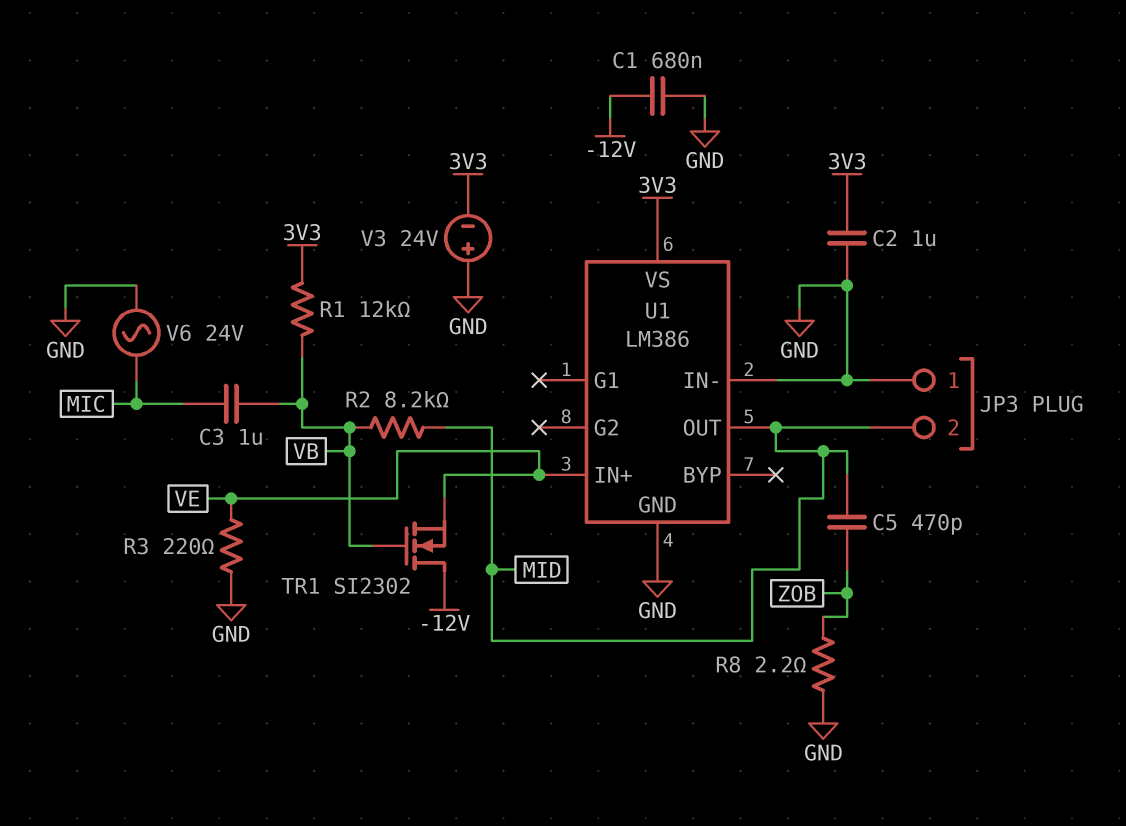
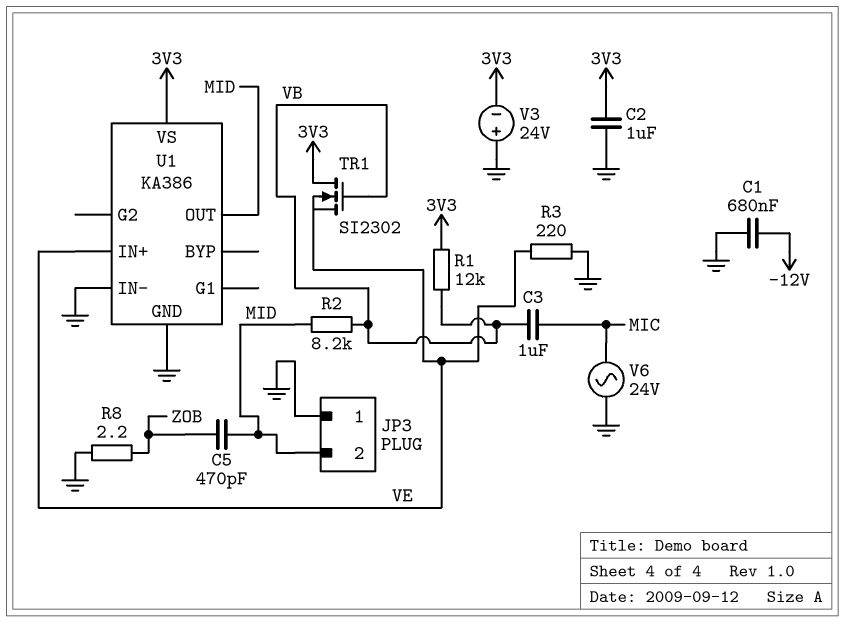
TR1: NMOS SI2302 (G VB, D -12V, S VE) -> NMOS SI2302 (G VB, D 3V3, S VE)
U1: LM386 -> KA386

